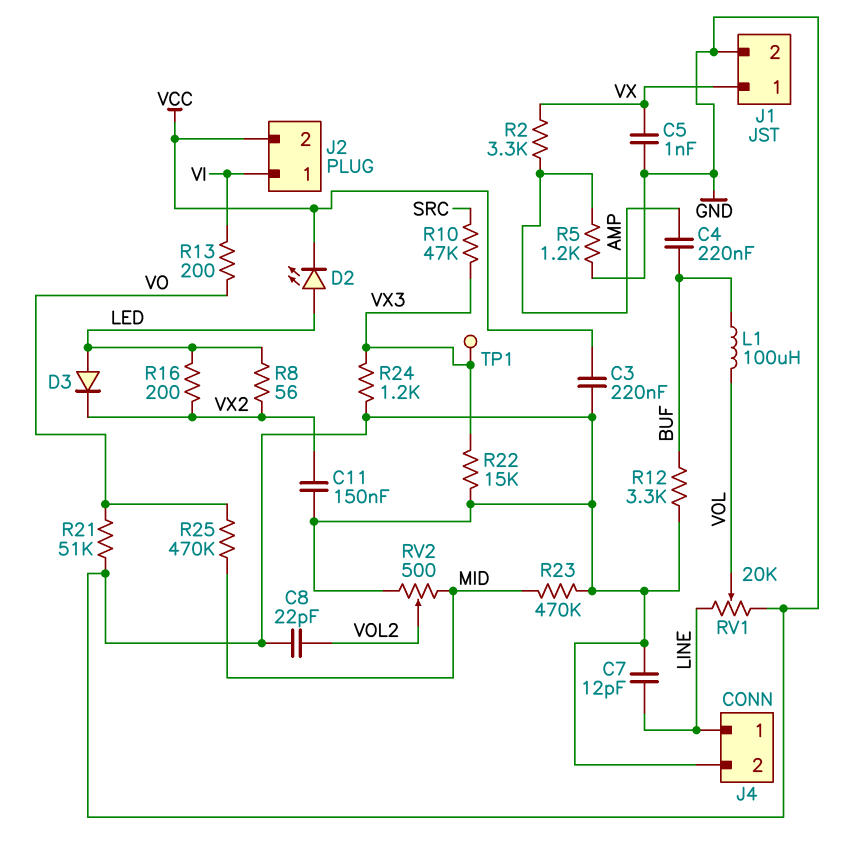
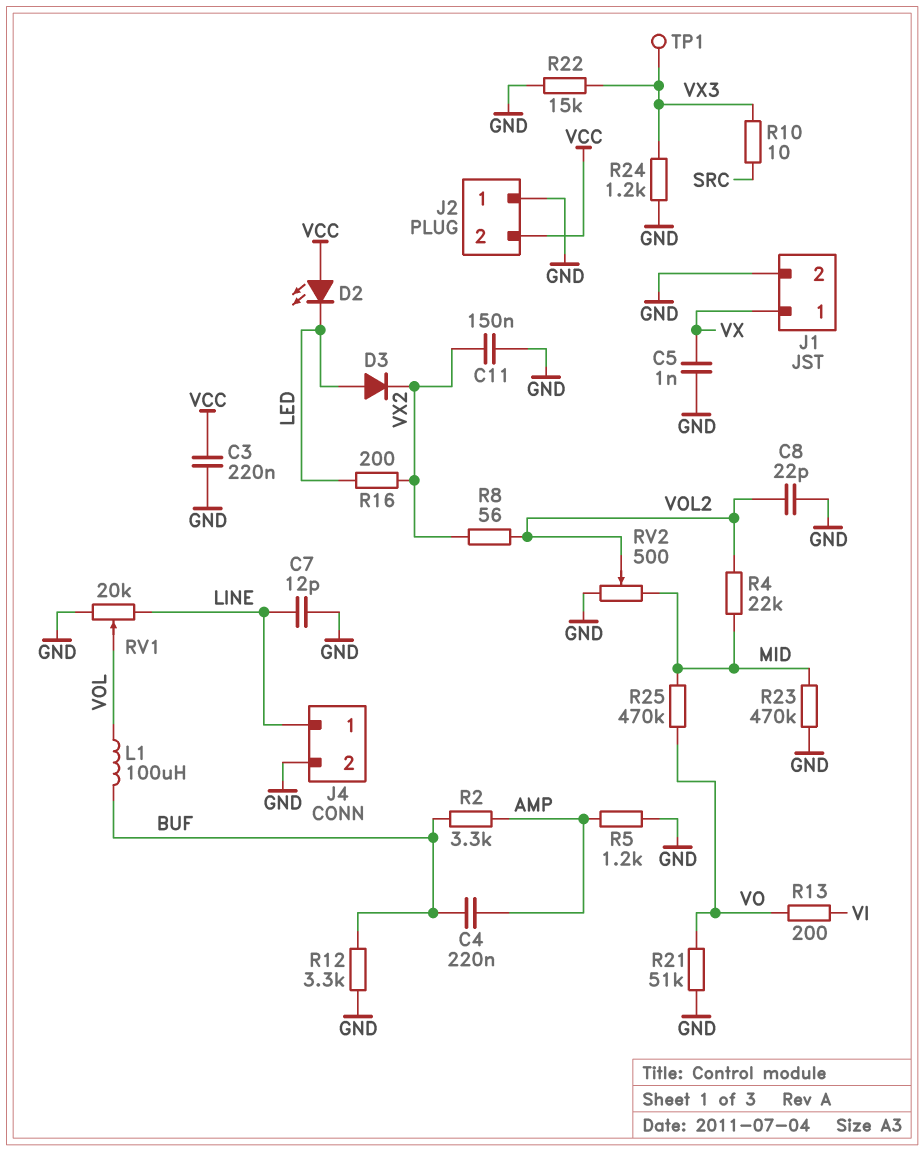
D2: LED (A LED, K VCC) -> LED (A VCC, K LED)
J2 pin 1: VI -> GND
R2: 3.3k (AMP, VX) -> 3.3k (AMP, BUF)
R4: none -> 22k (MID, VOL2)
R8: 56 (LED, VX2) -> 56 (VOL2, VX2)
R10: 47k (SRC, VX3) -> 10 (SRC, VX3)

